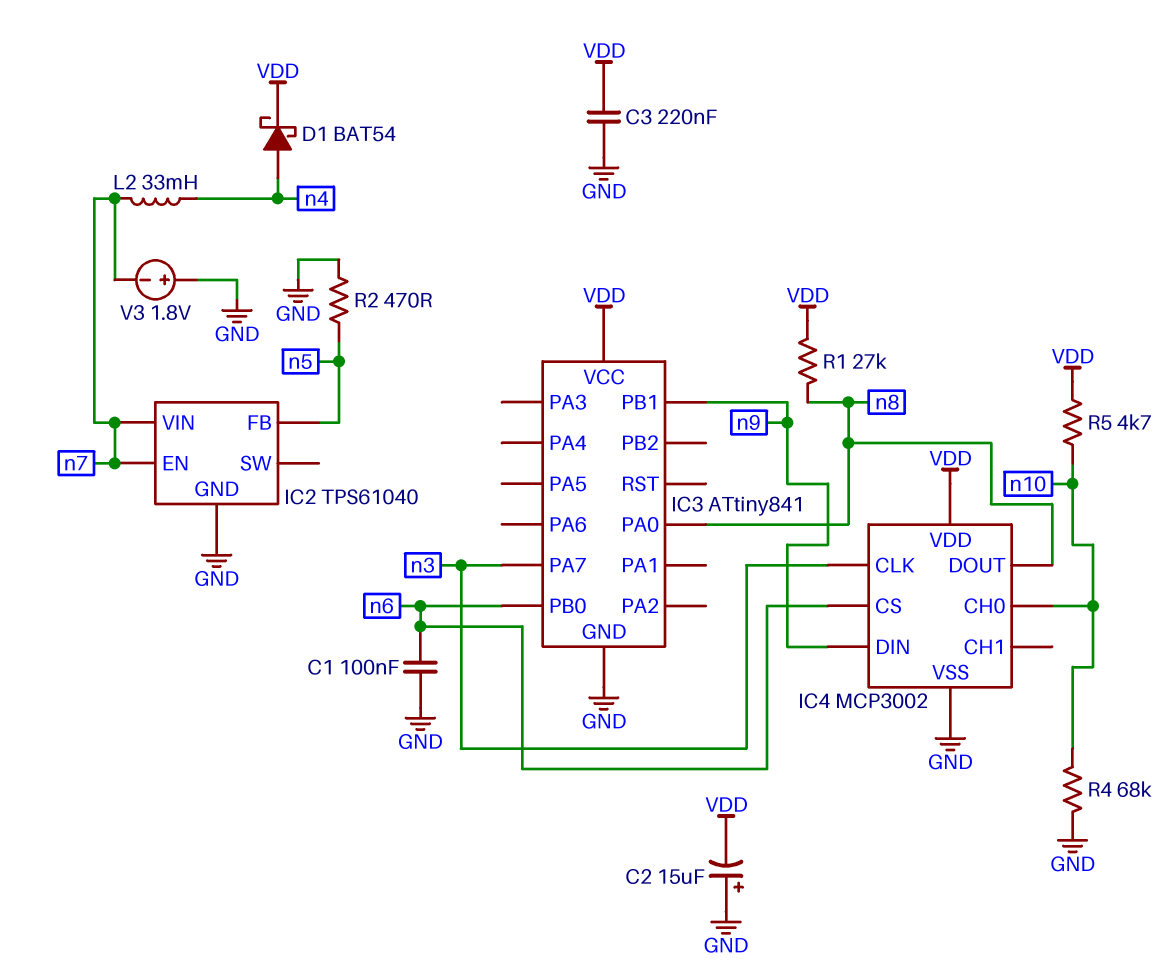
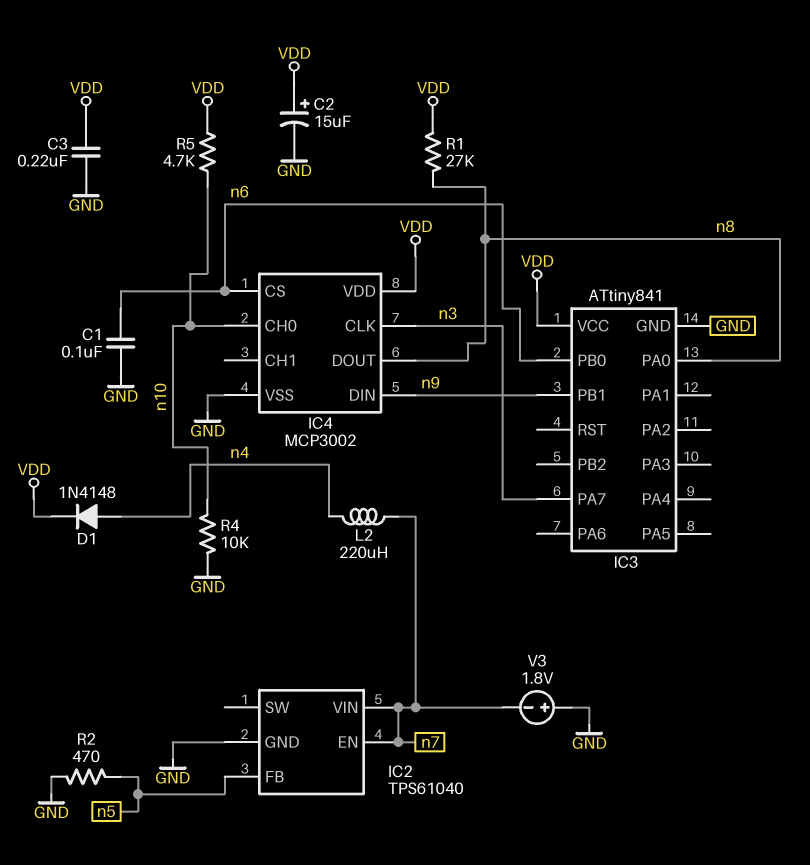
C2: 15uF (plus GND, minus VDD) -> 15uF (plus VDD, minus GND)
D1: schottky BAT54 (A n4, K VDD) -> diode 1N4148 (A n4, K VDD)
L2: 33mH (n4, n7) -> 220uH (n4, n7)
R4: 68k (GND, n10) -> 10k (GND, n10)

